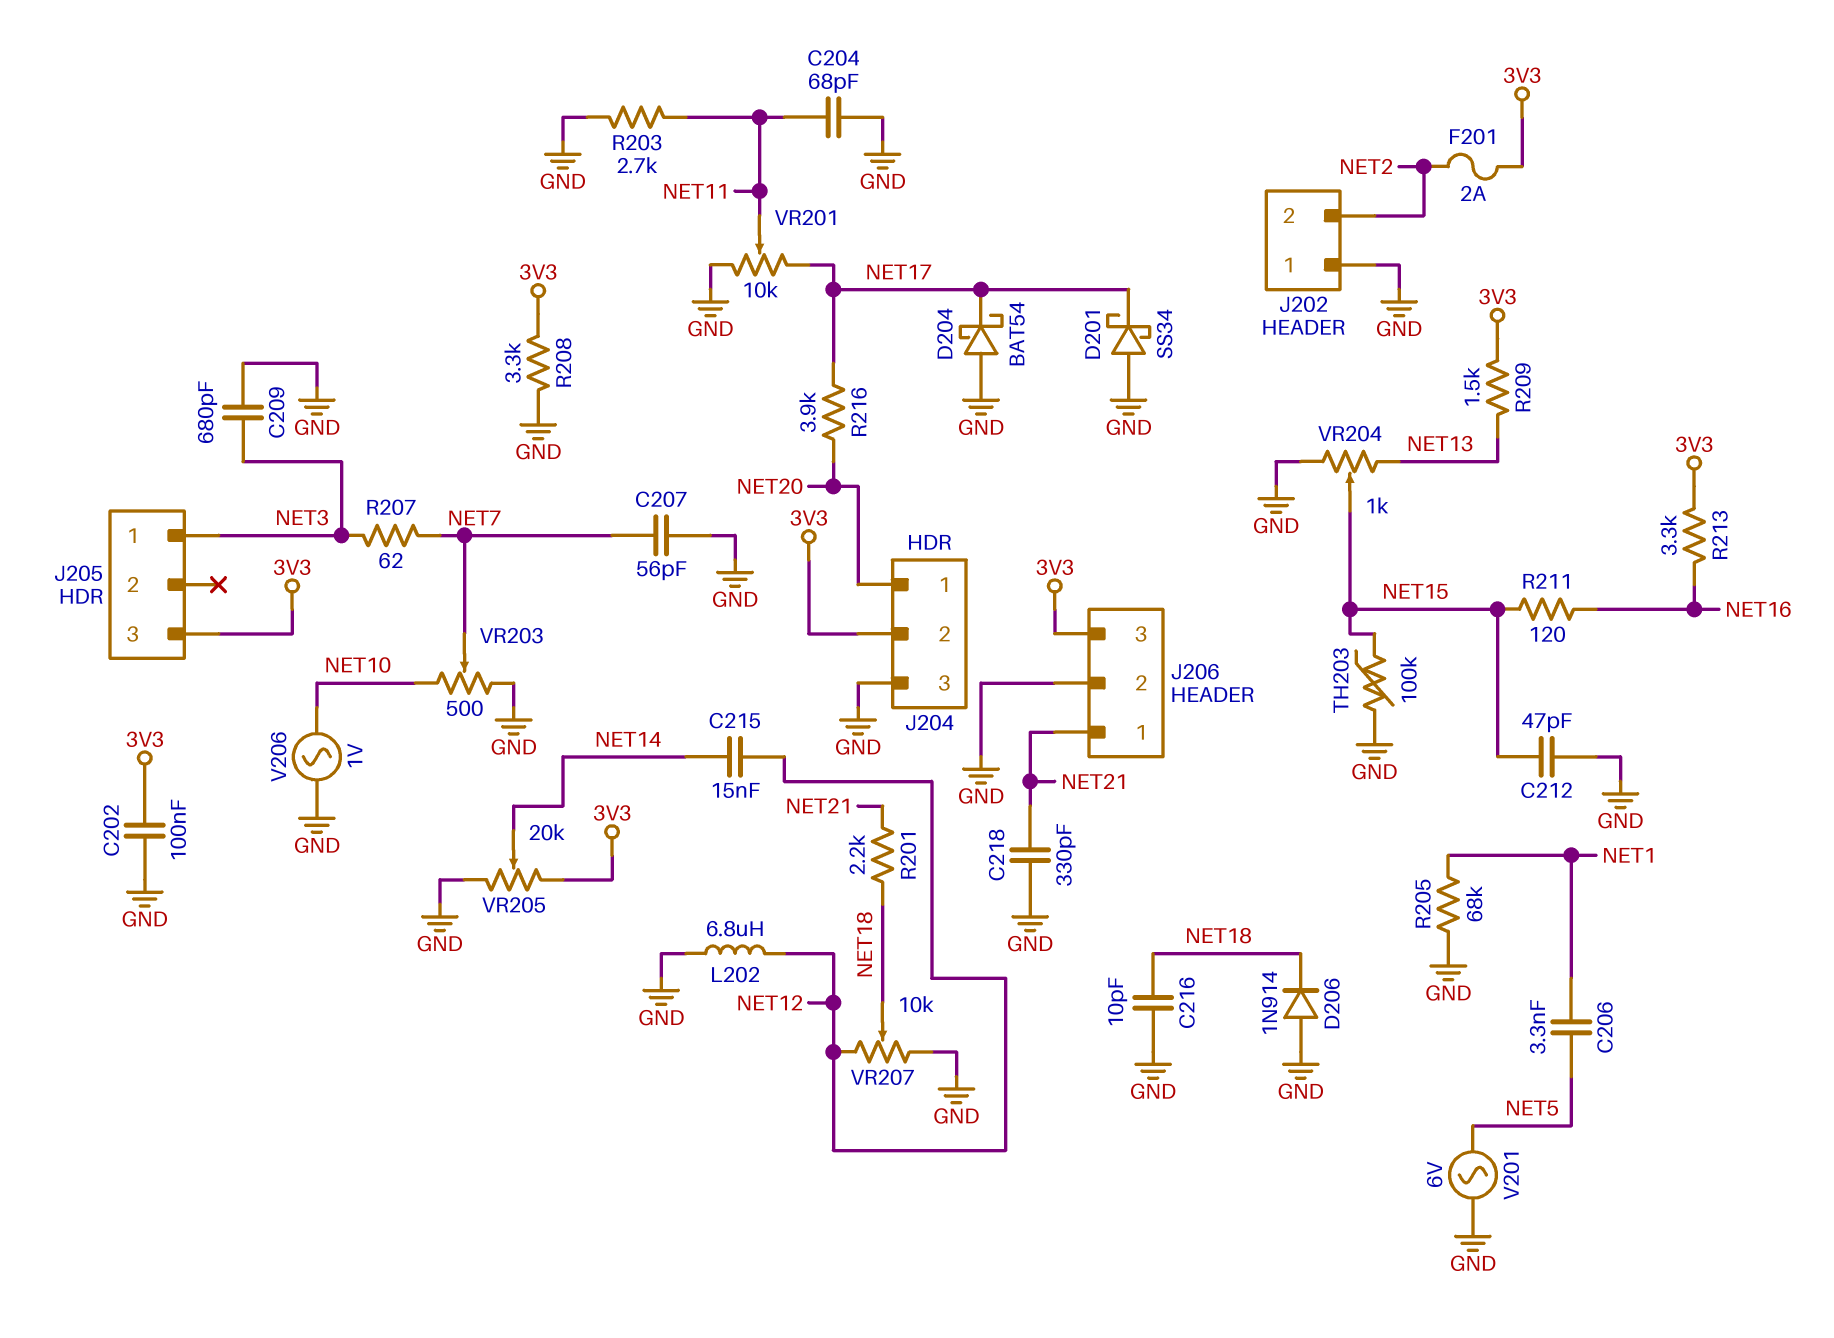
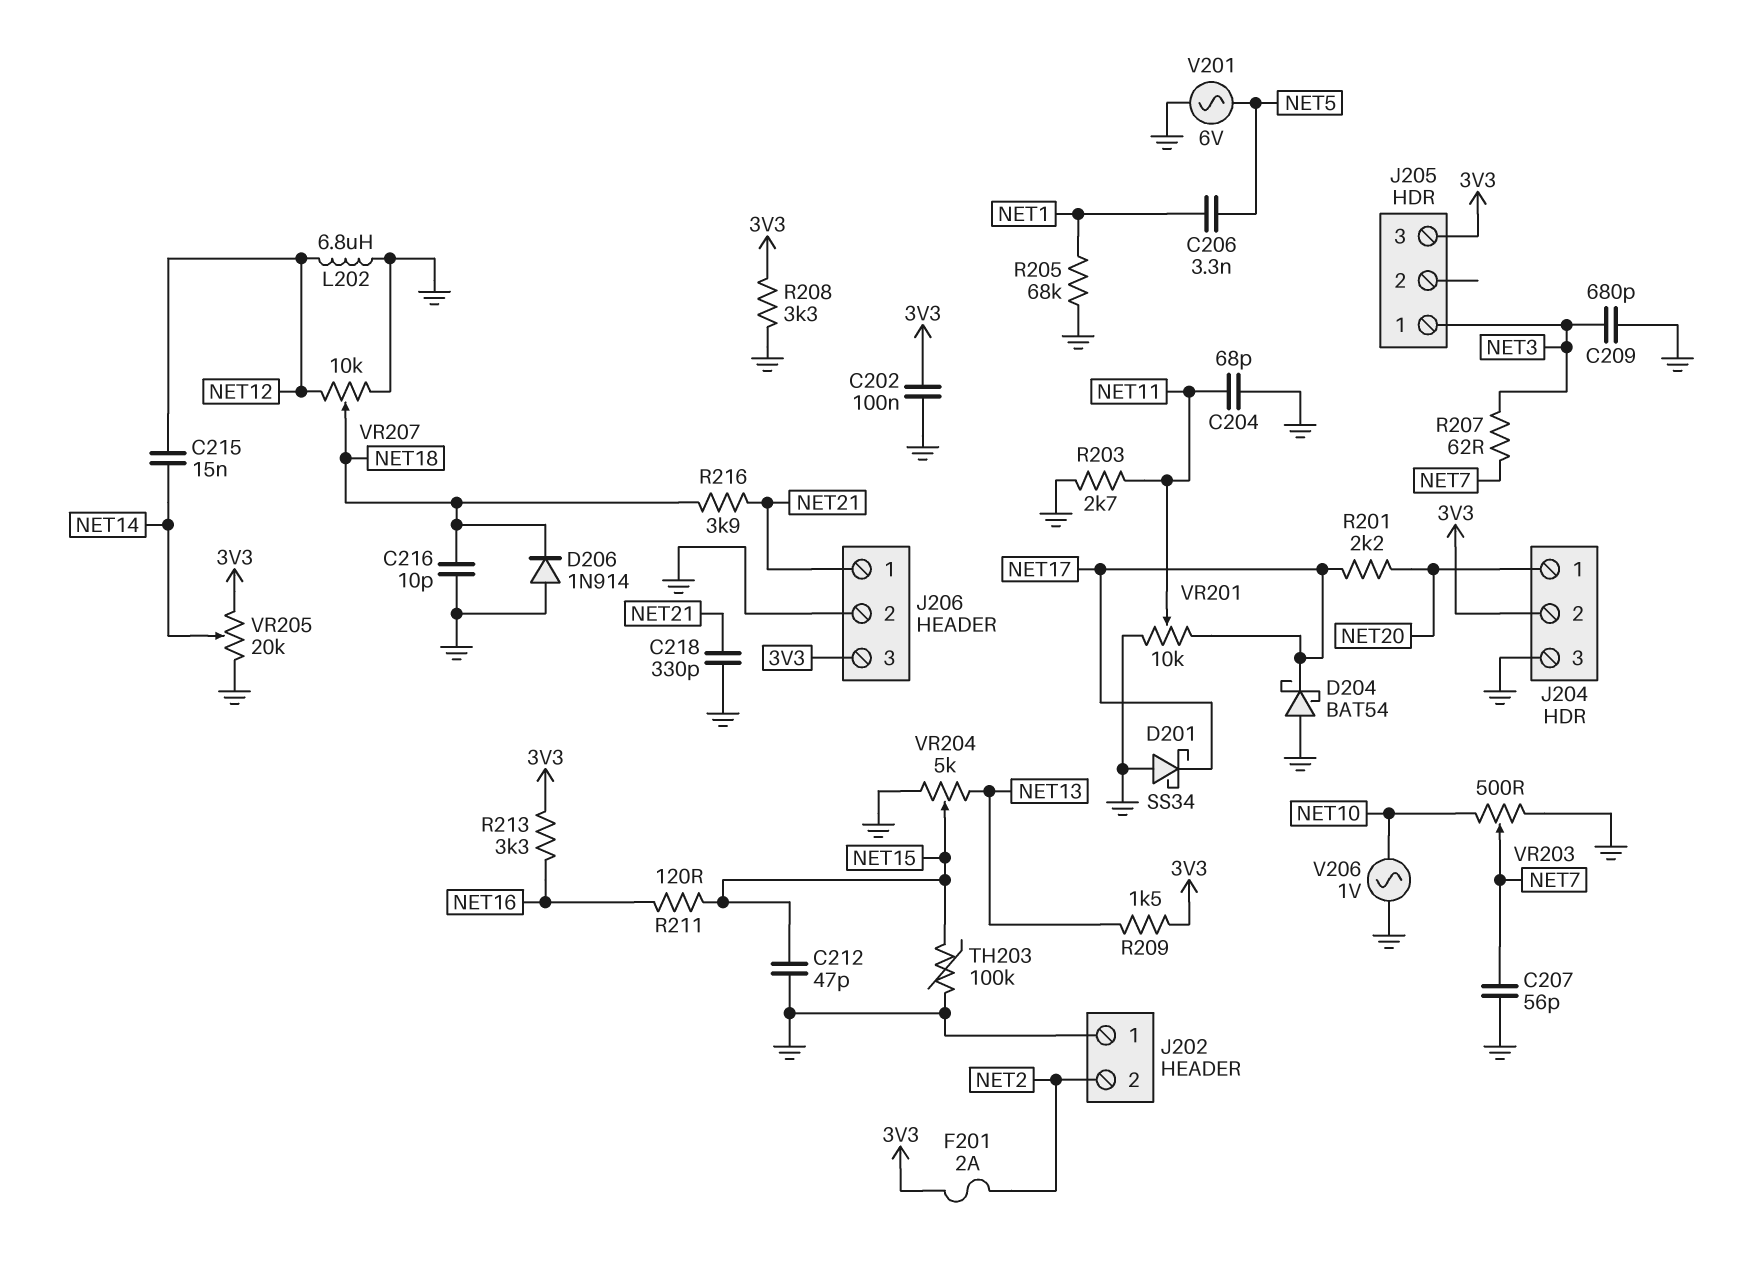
R201: 2.2k (NET18, NET21) -> 2.2k (NET17, NET20)
R216: 3.9k (NET17, NET20) -> 3.9k (NET18, NET21)
VR204: 1k (GND, NET13, wiper NET15) -> 5k (GND, NET13, wiper NET15)

